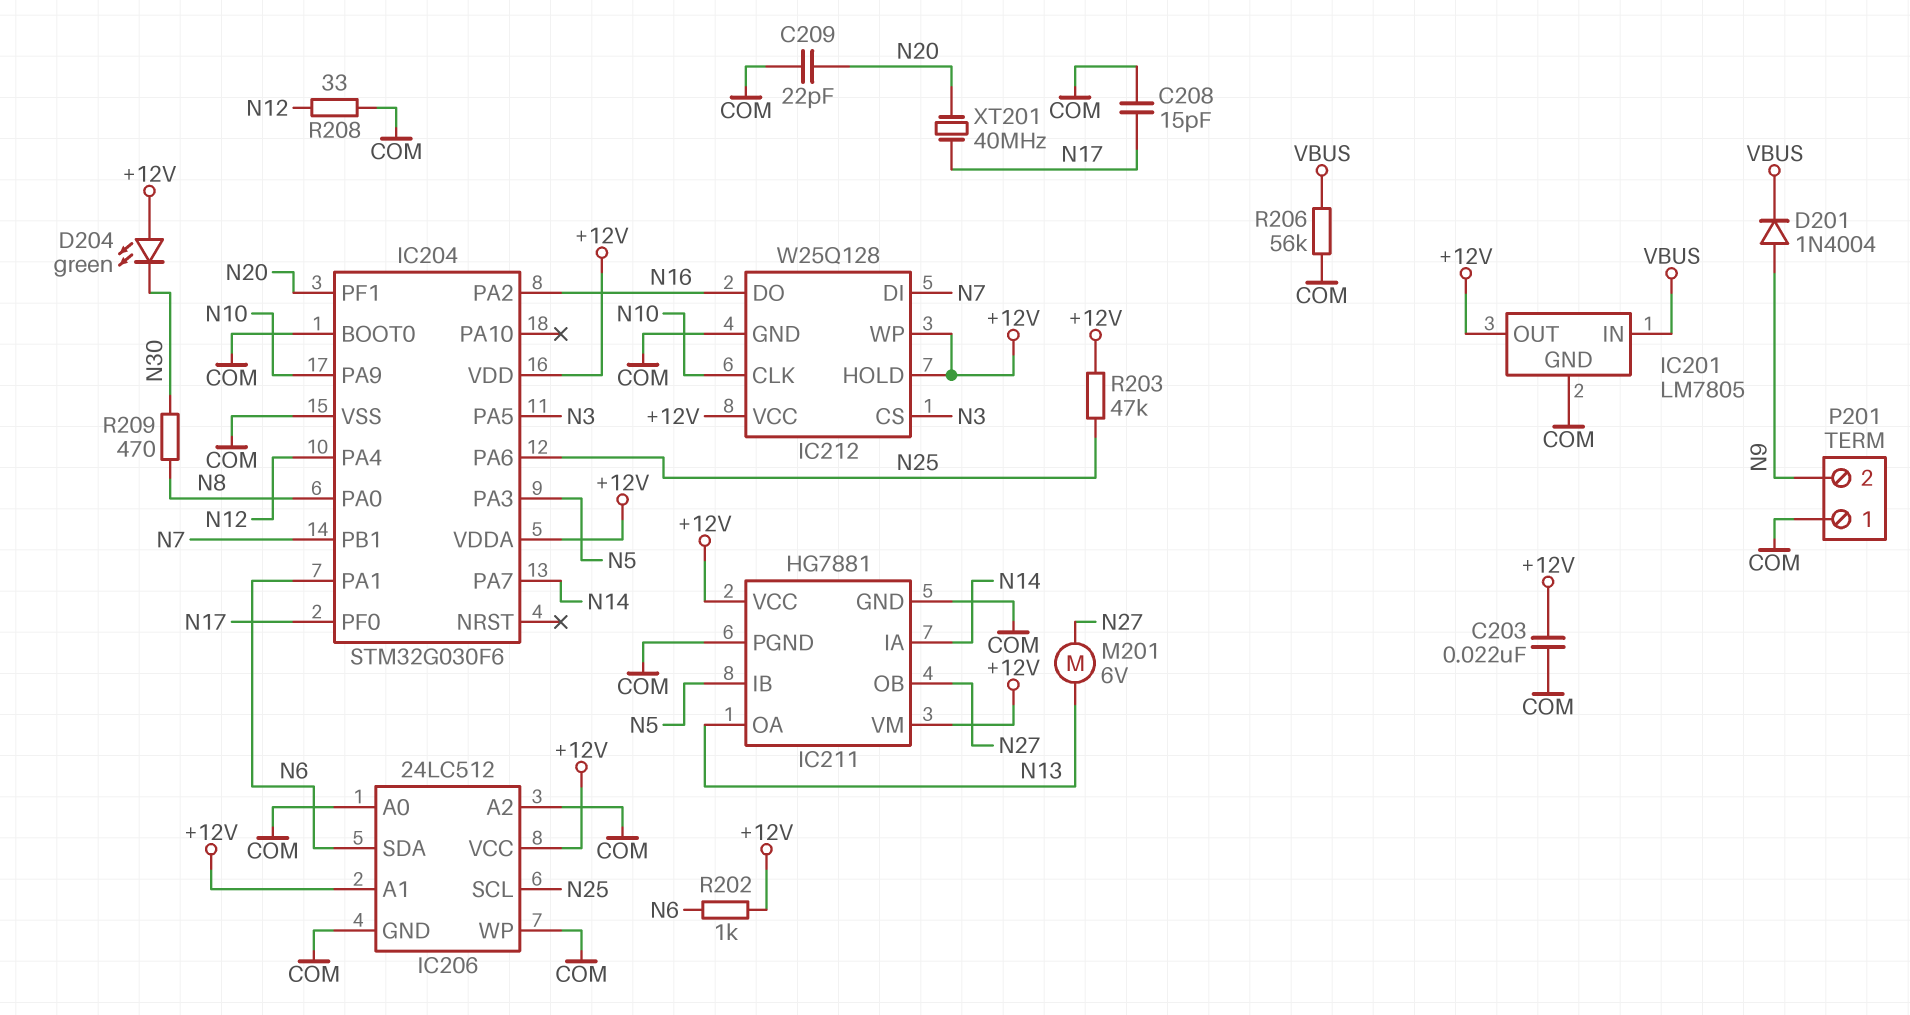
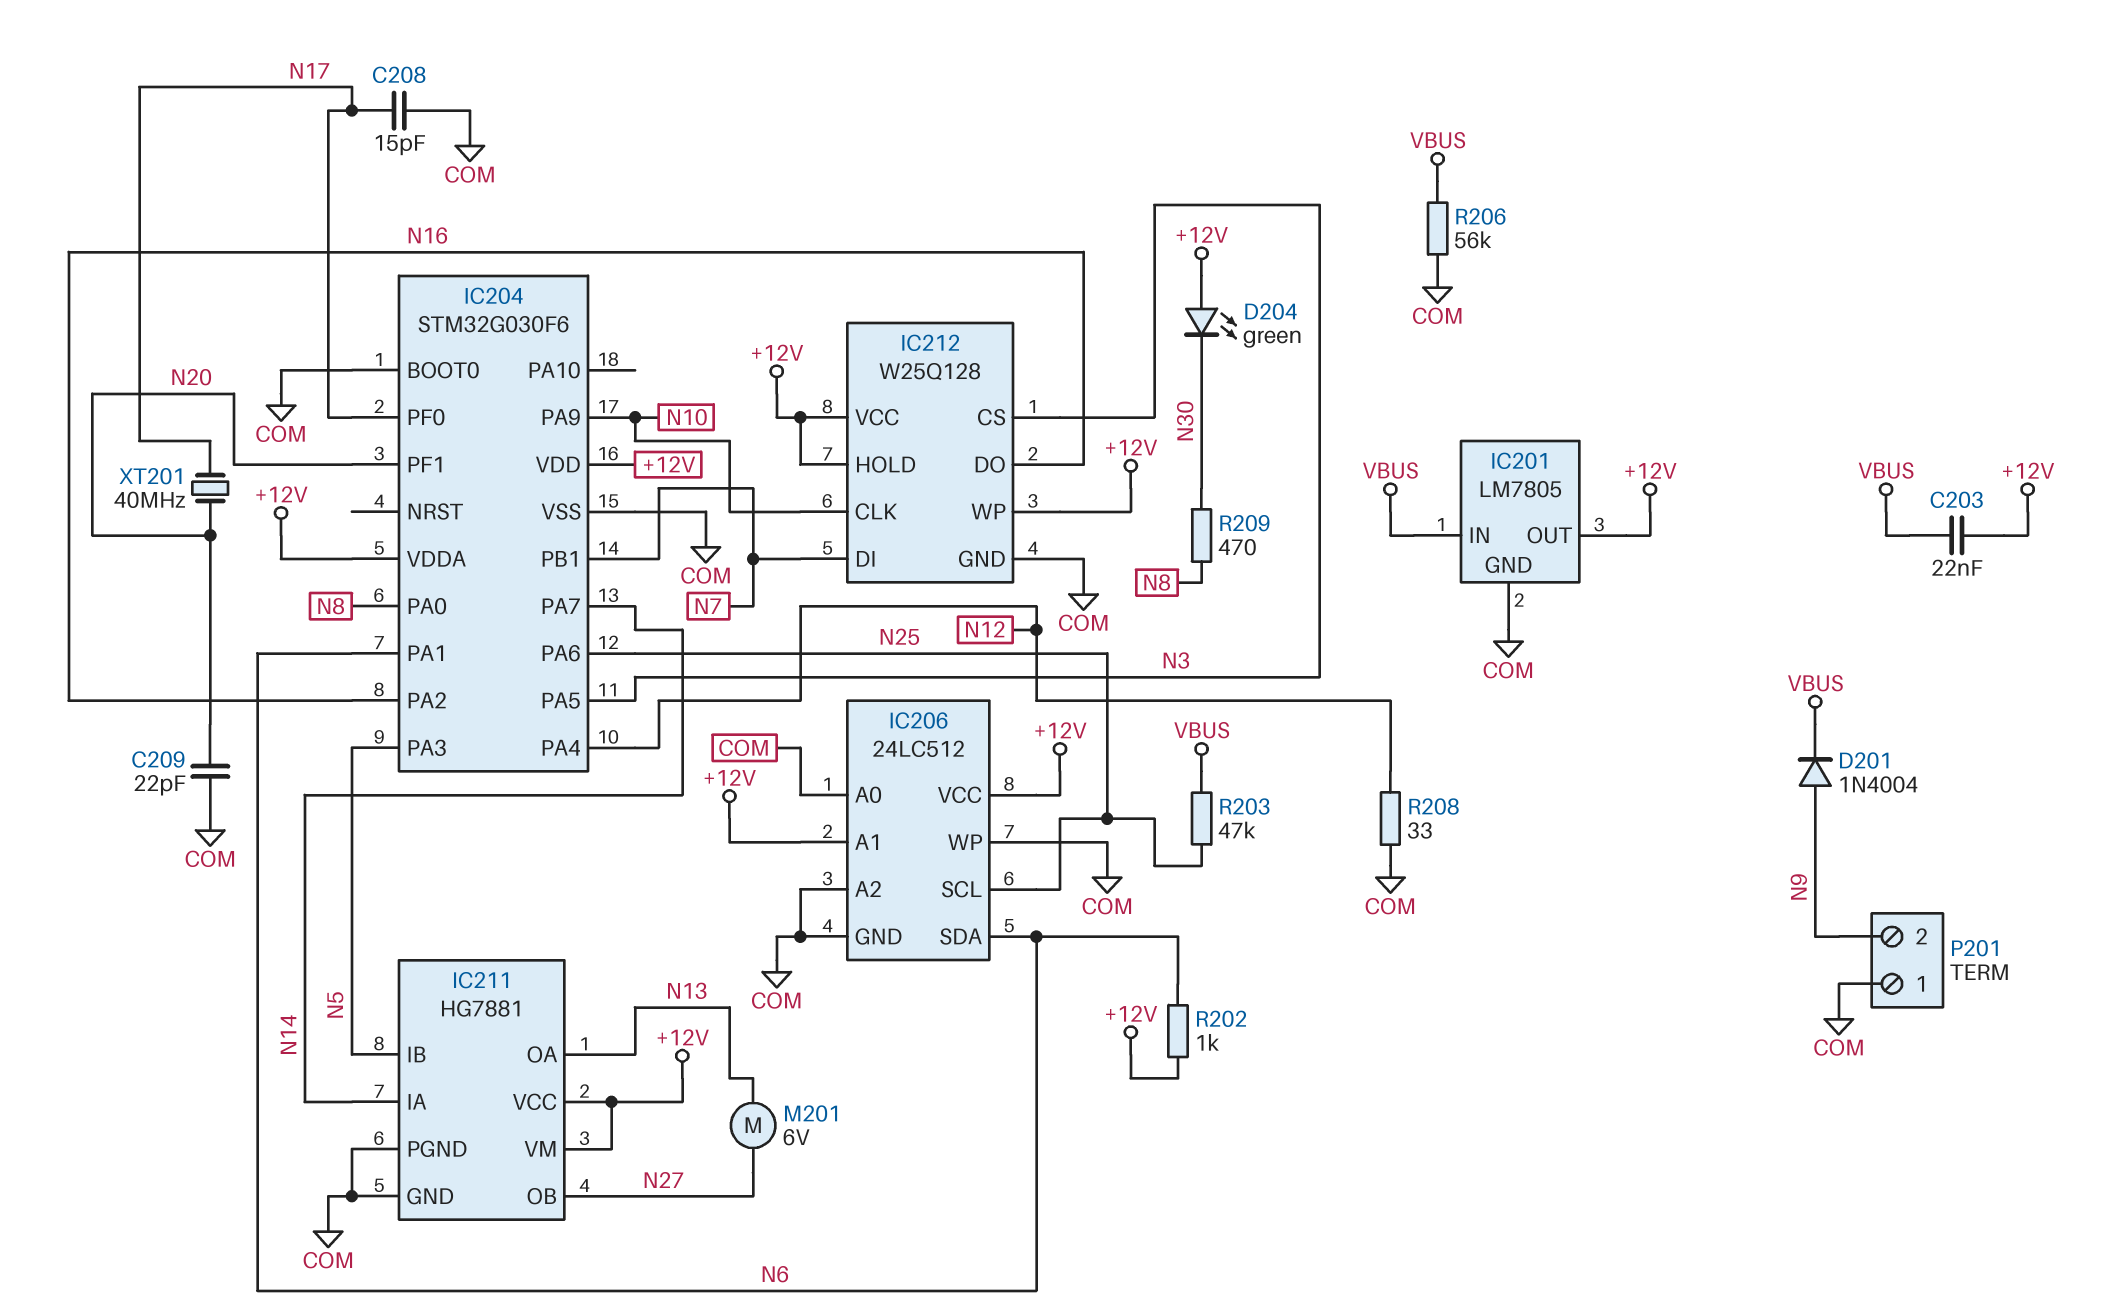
C203: 22nF (+12V, COM) -> 22nF (+12V, VBUS)
R203: 47k (+12V, N25) -> 47k (N25, VBUS)

